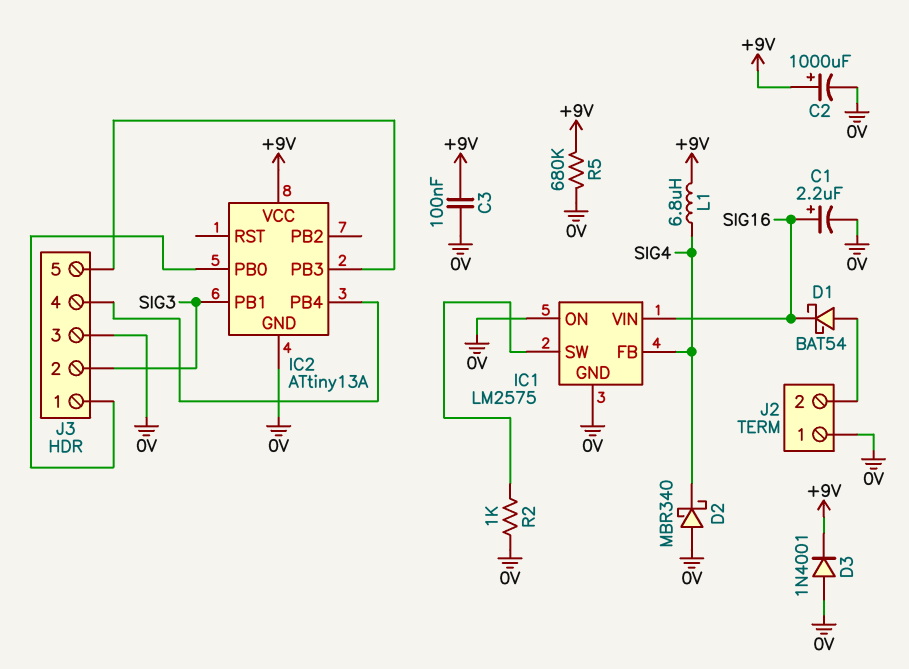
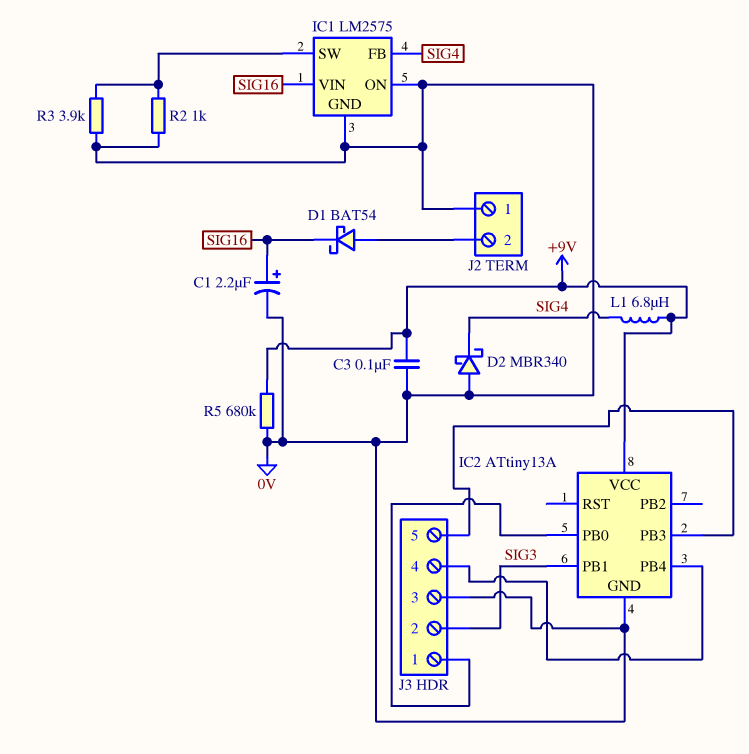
C2: 1000uF (plus +9V, minus 0V) -> none
D3: diode 1N4001 (A 0V, K +9V) -> none
R3: none -> 3.9k (0V, IC1/SW)

